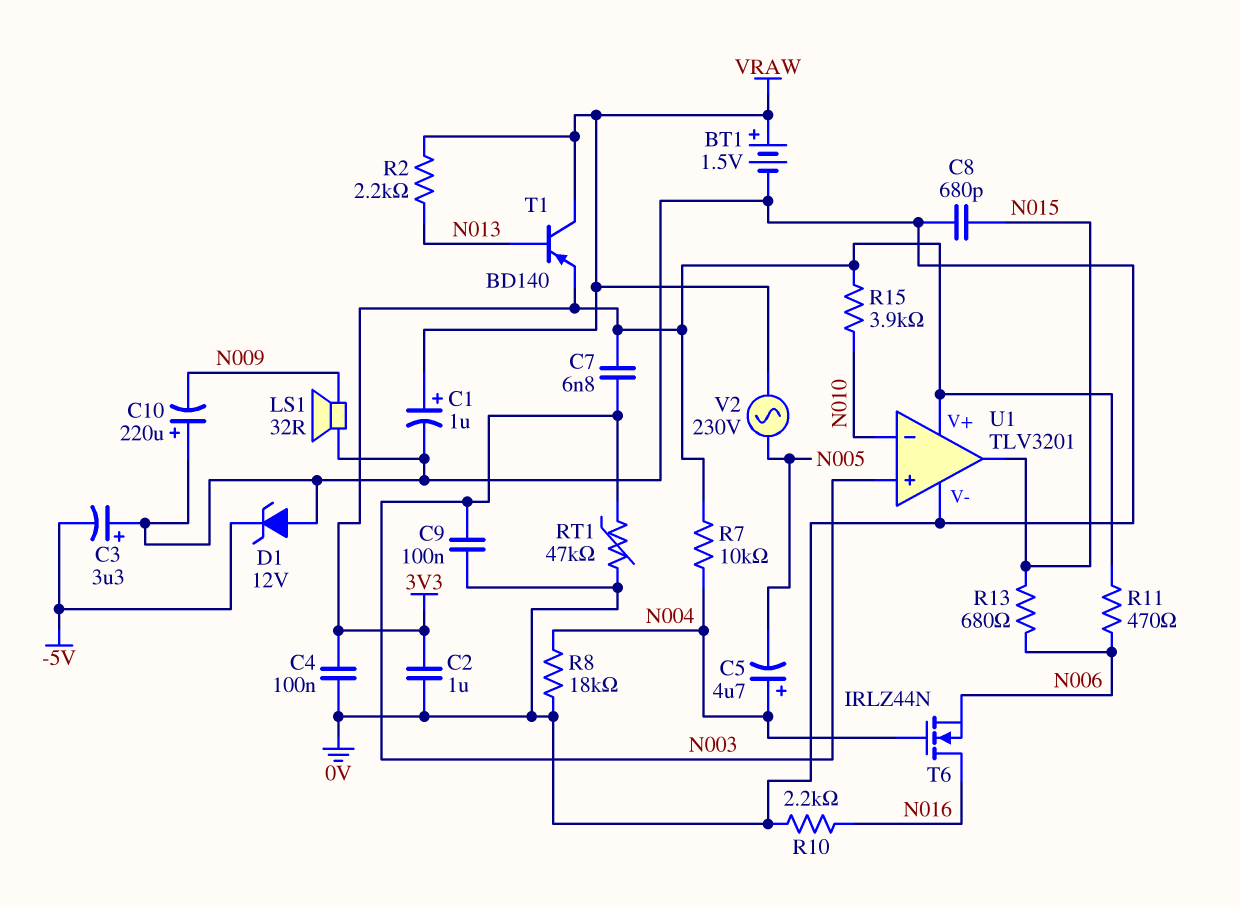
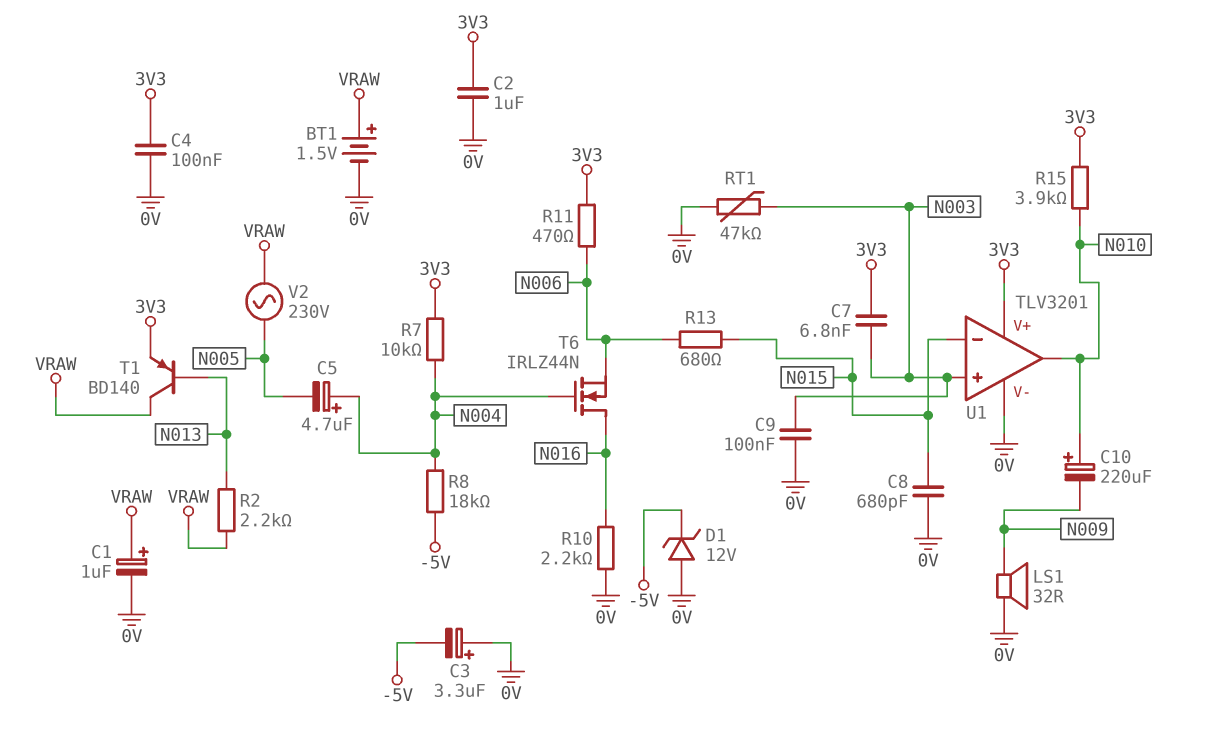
C10: 220uF (plus 0V, minus N009) -> 220uF (plus N010, minus N009)
R8: 18k (0V, N004) -> 18k (-5V, N004)
U1 pin in-: N010 -> N015
U1 pin out: N015 -> N010

